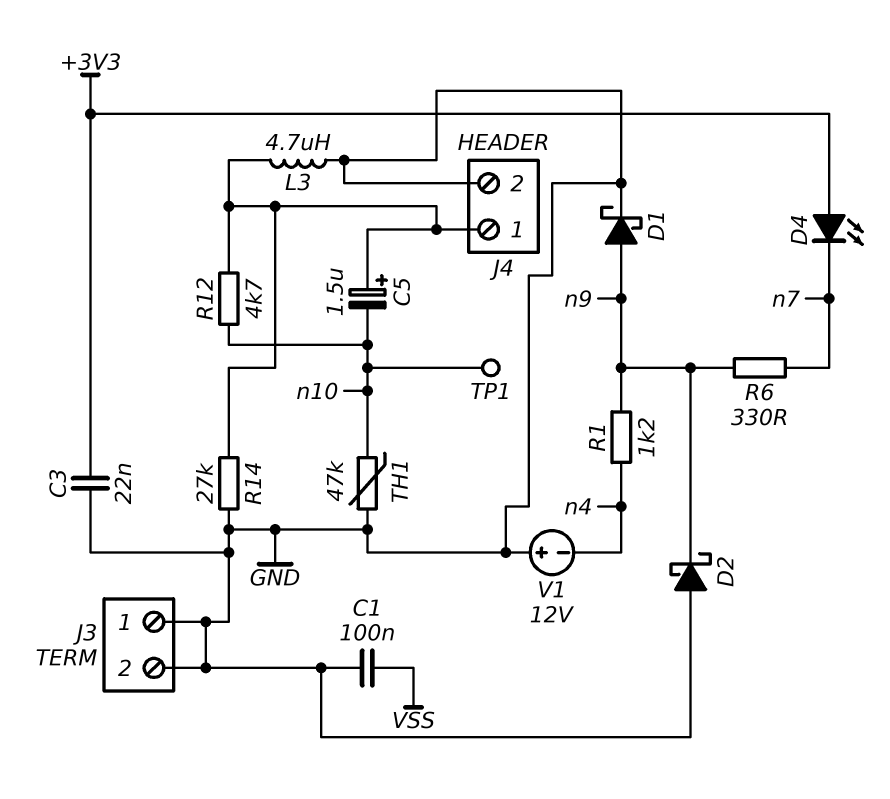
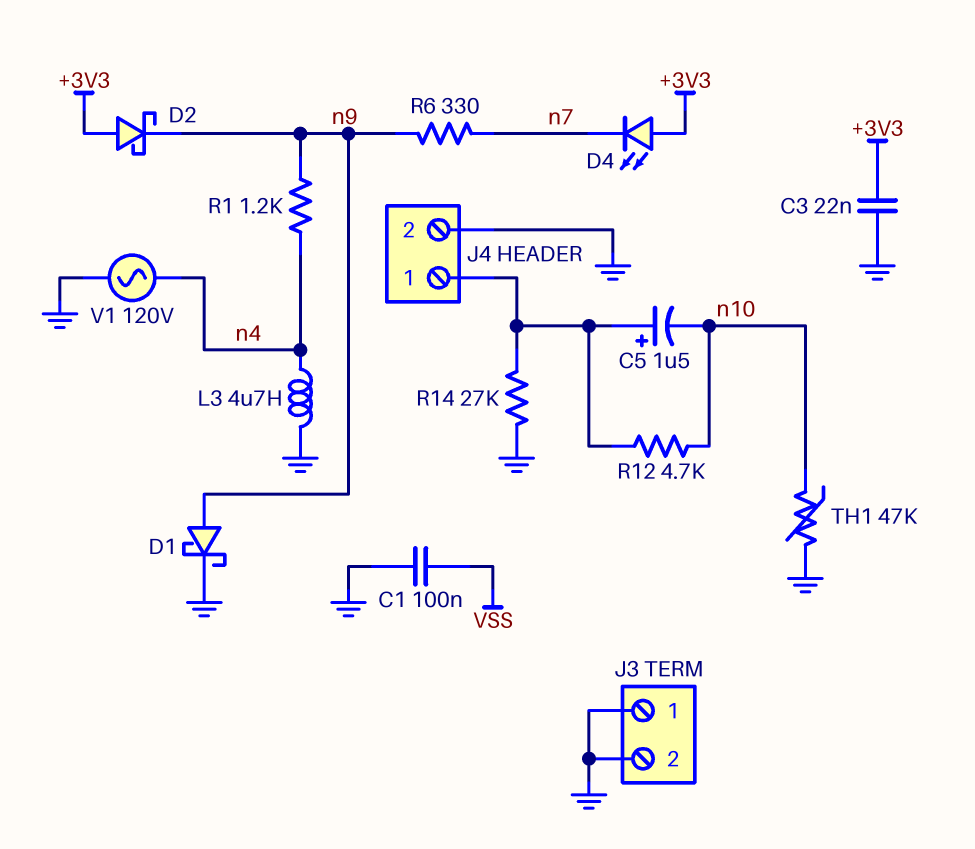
D2: schottky (A GND, K n9) -> schottky (A +3V3, K n9)
L3: 4.7uH (GND, J4/1) -> 4.7uH (GND, n4)
TP1: test point (n10) -> none
V1: 12V (plus GND, minus n4) -> AC 120V (GND, n4)

